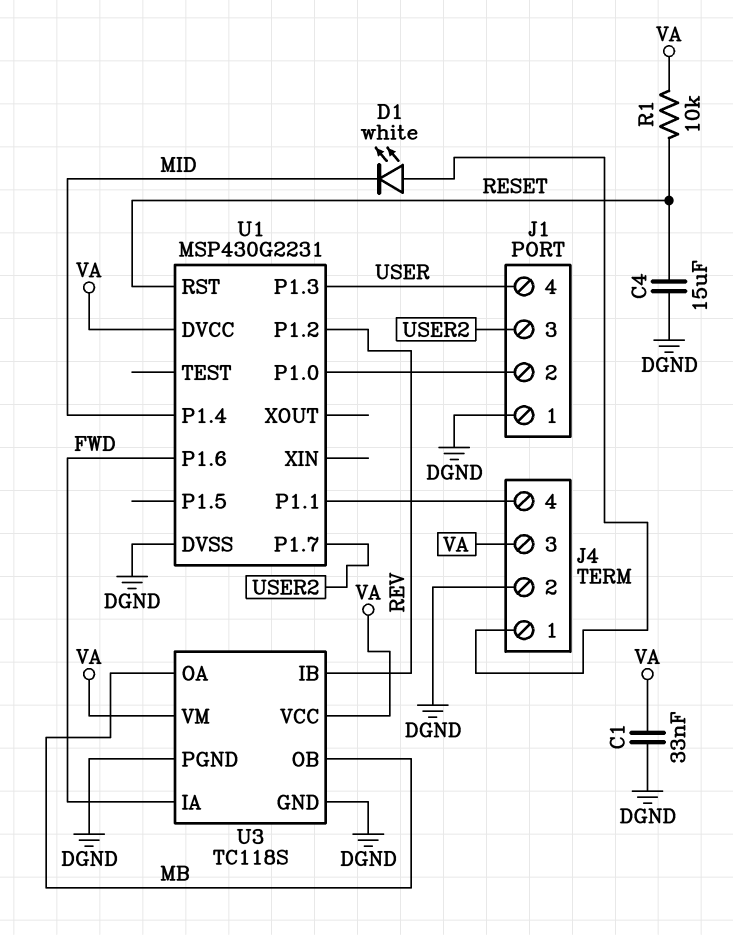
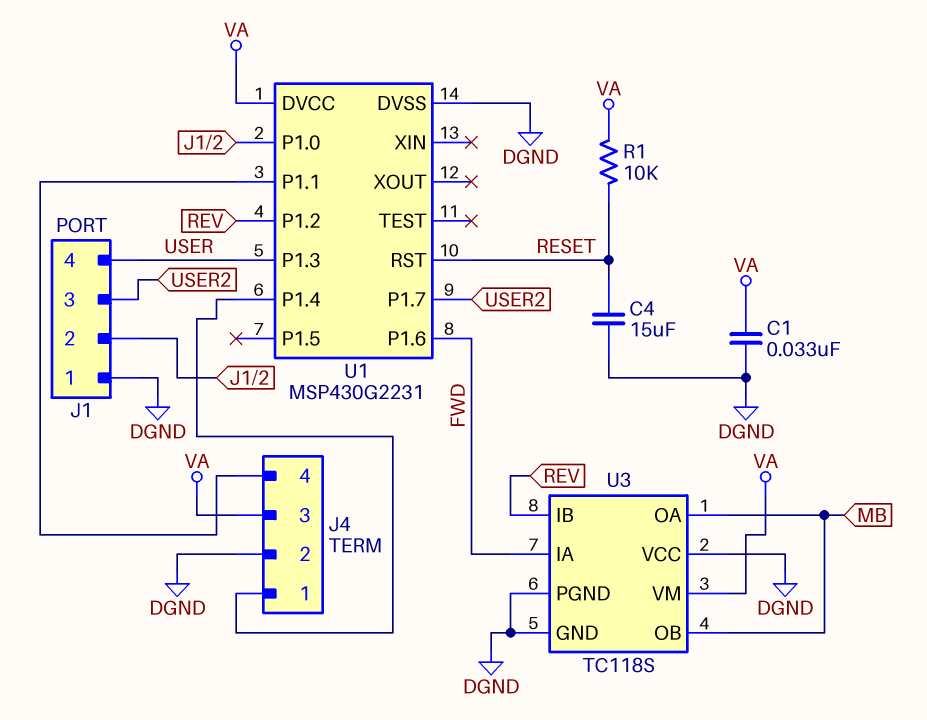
D1: LED white (A J4/1, K MID) -> none
U1 pin P1.4: MID -> J4/1
U3 pin VCC: VA -> DGND

